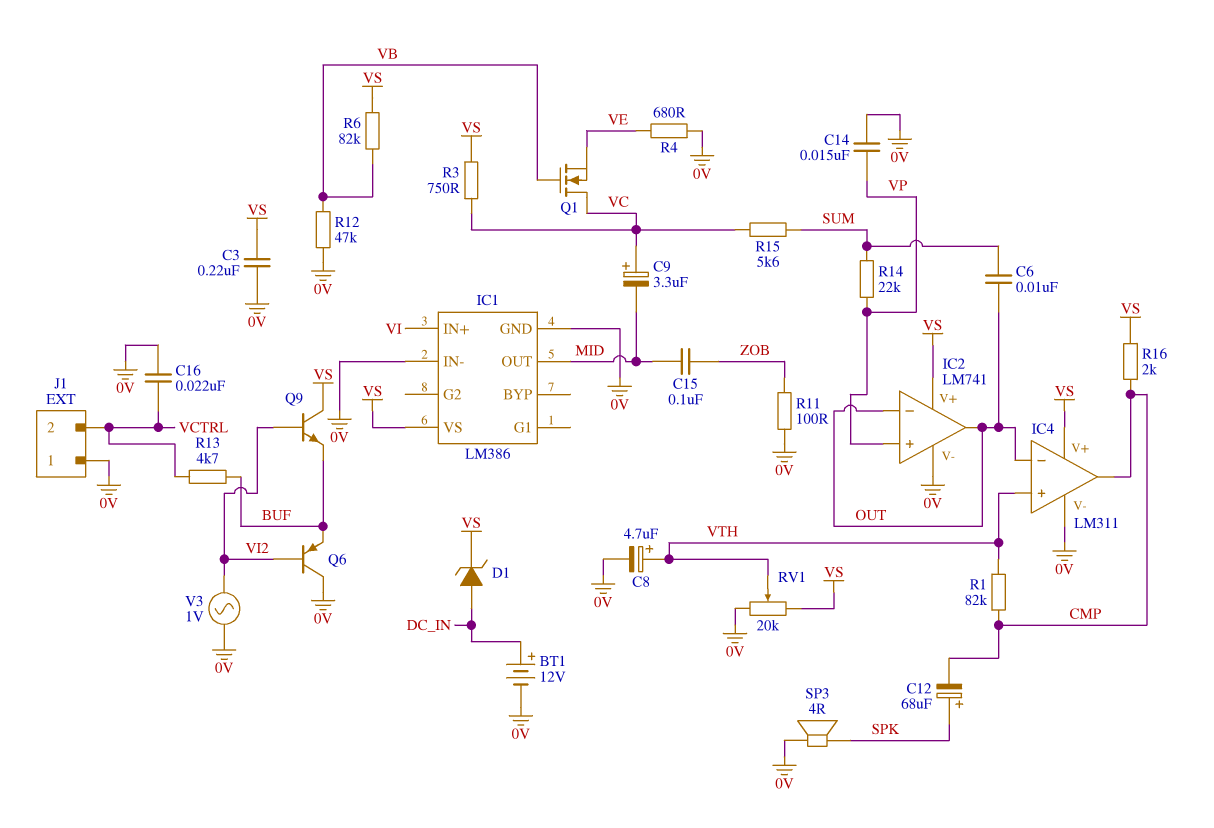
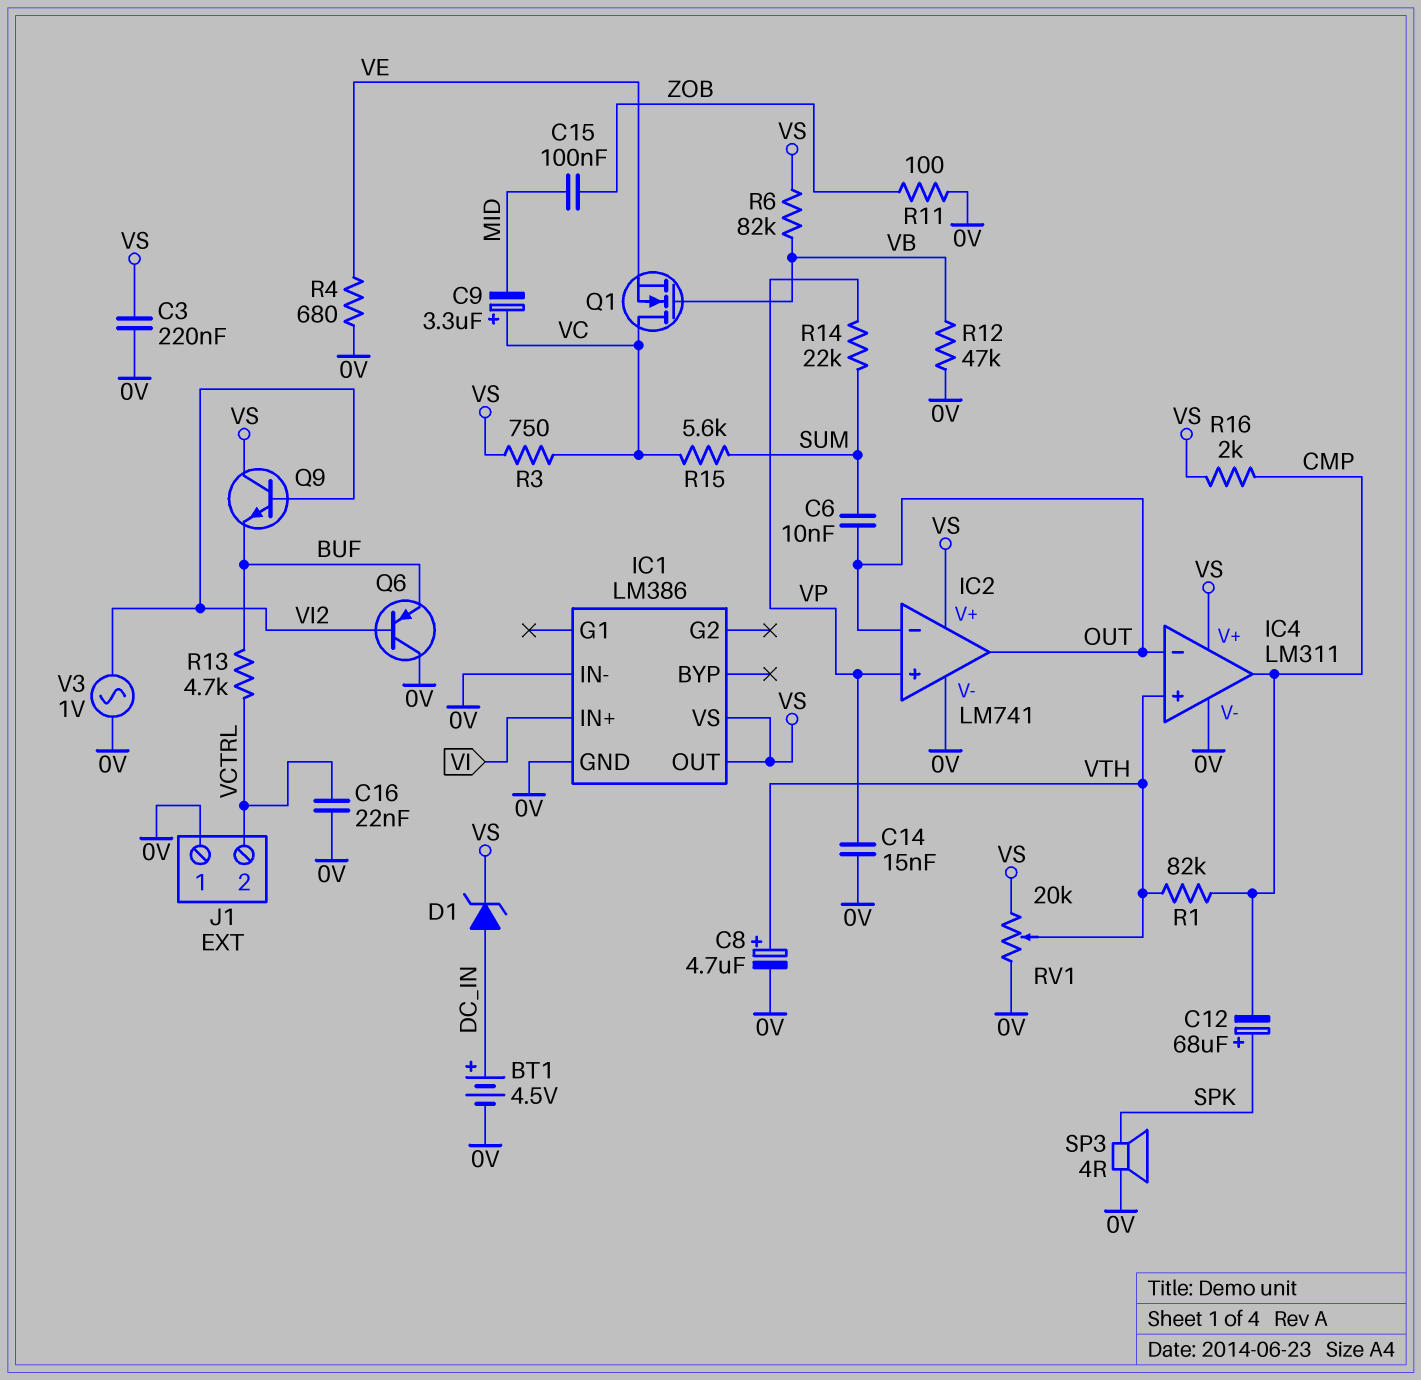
BT1: 12V (plus DC_IN, minus 0V) -> 4.5V (plus DC_IN, minus 0V)
IC1 pin OUT: MID -> VS

